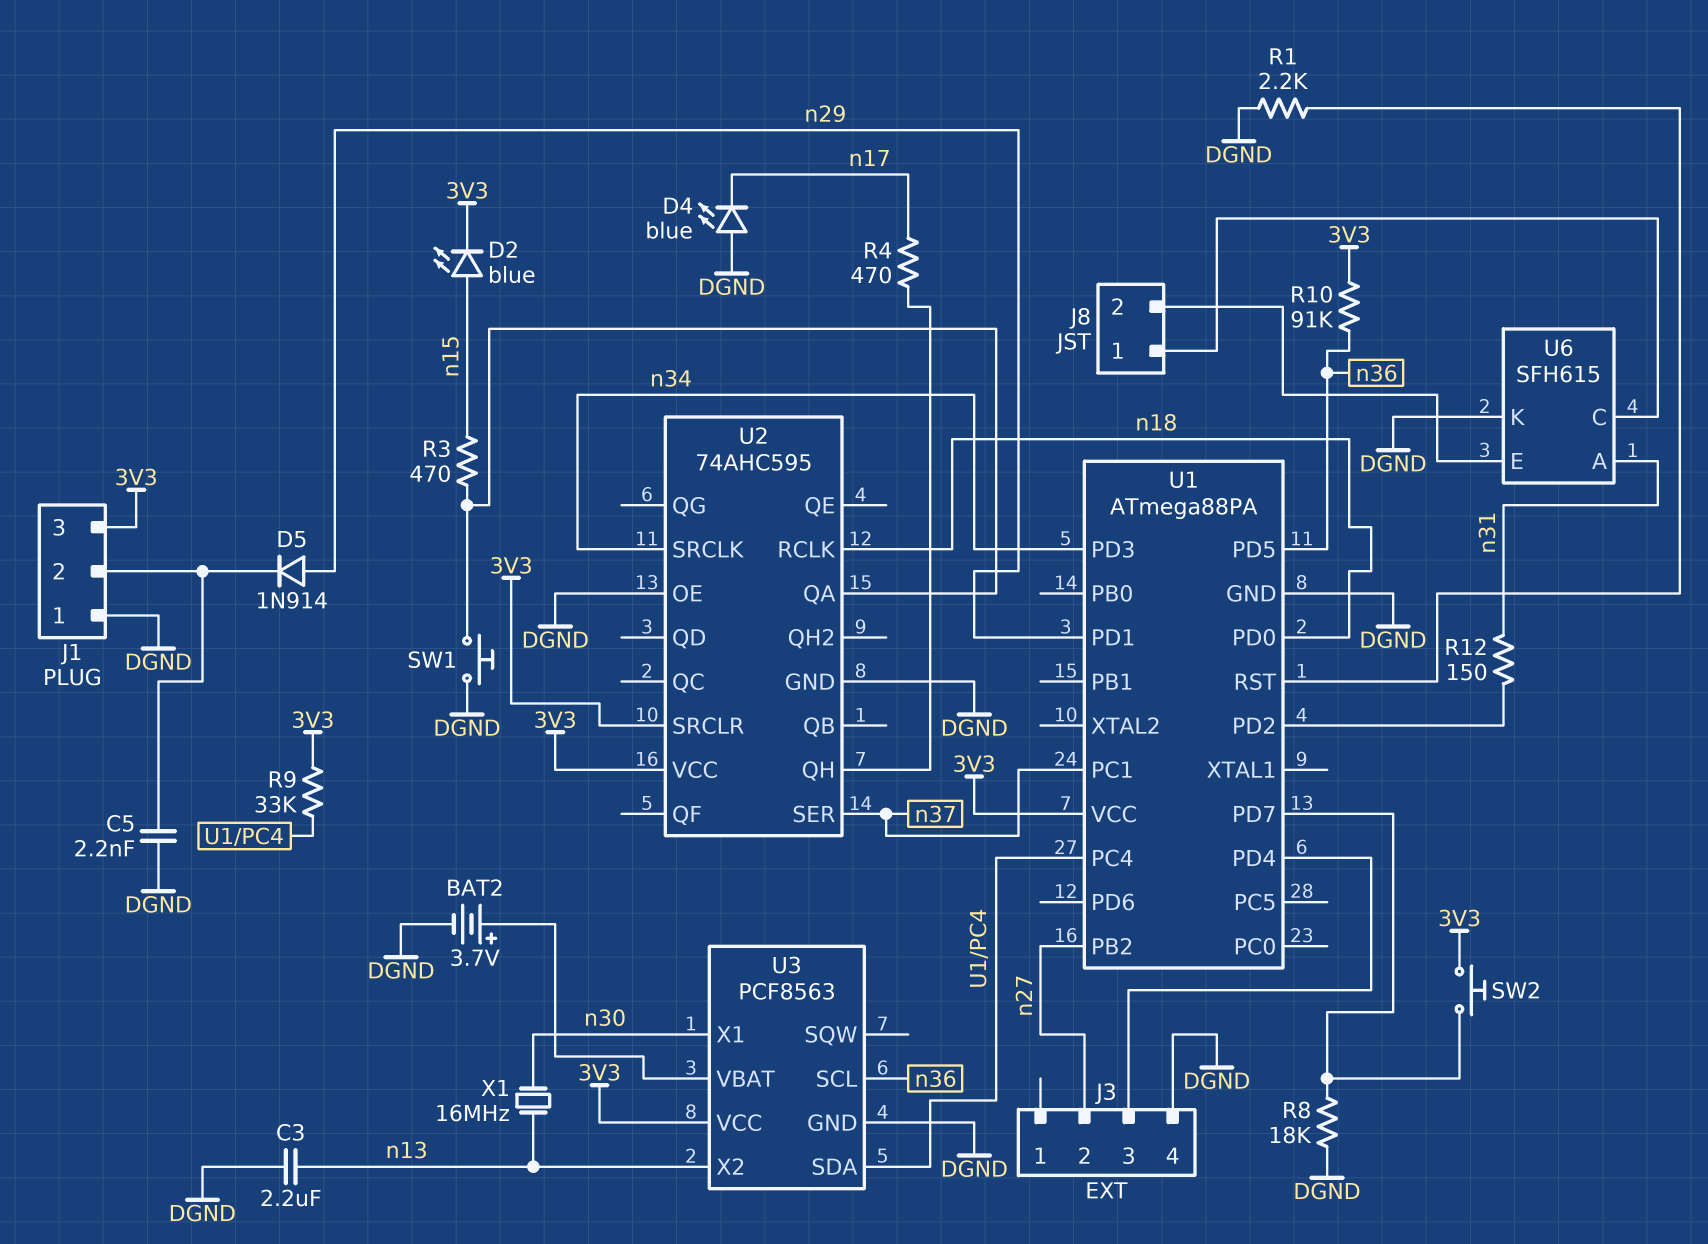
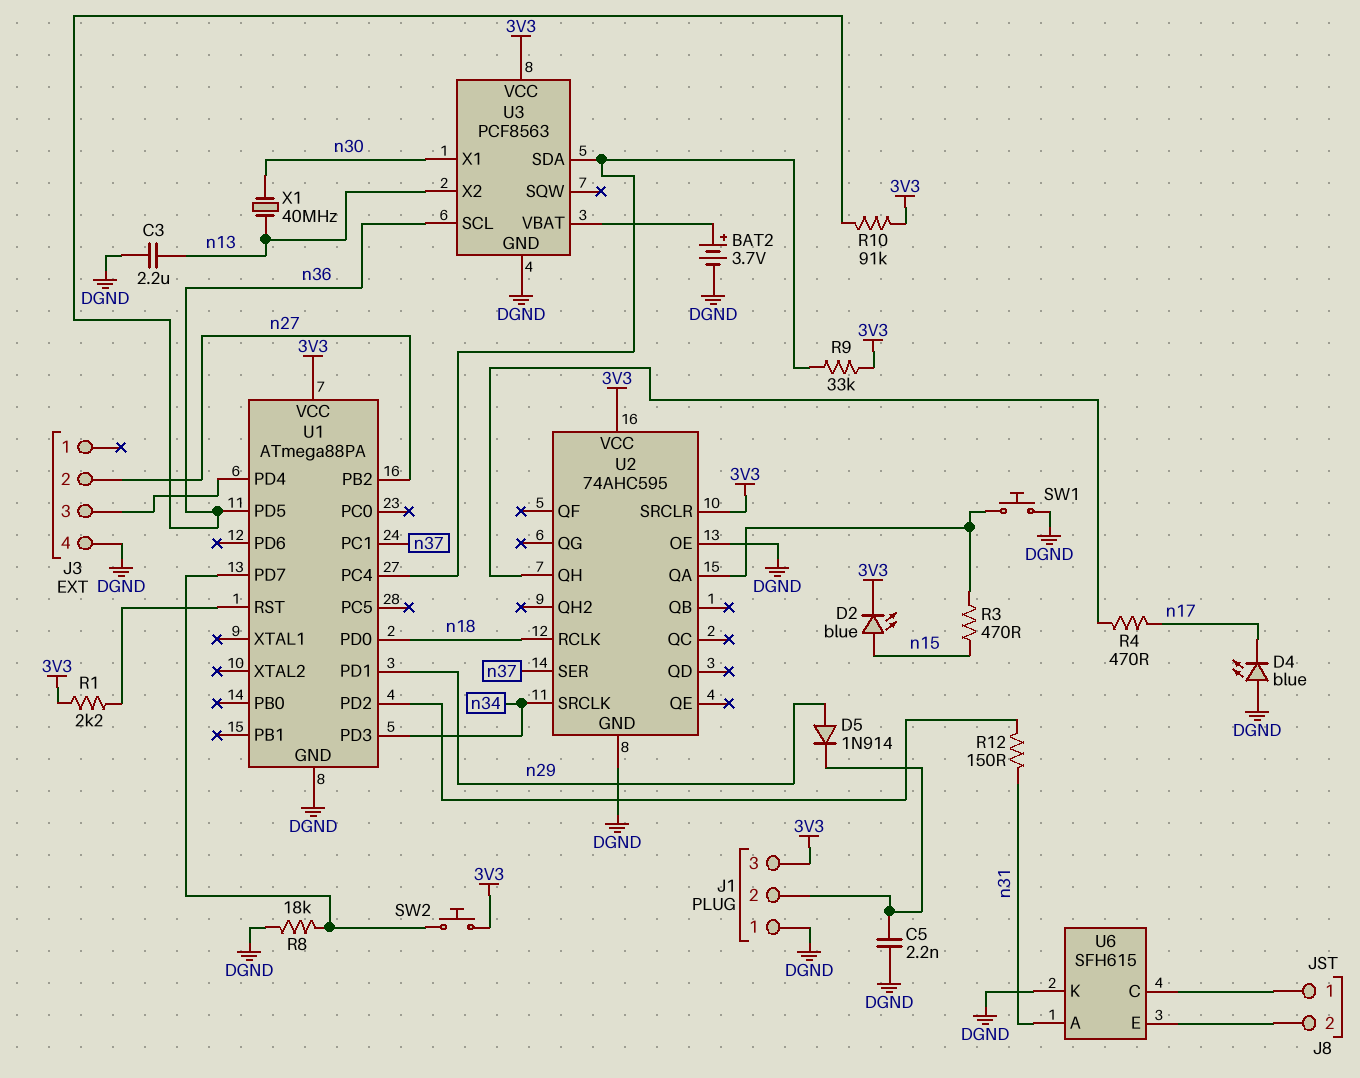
R1: 2.2k (DGND, U1/RST) -> 2.2k (3V3, U1/RST)
X1: 16MHz (n13, n30) -> 40MHz (n13, n30)

